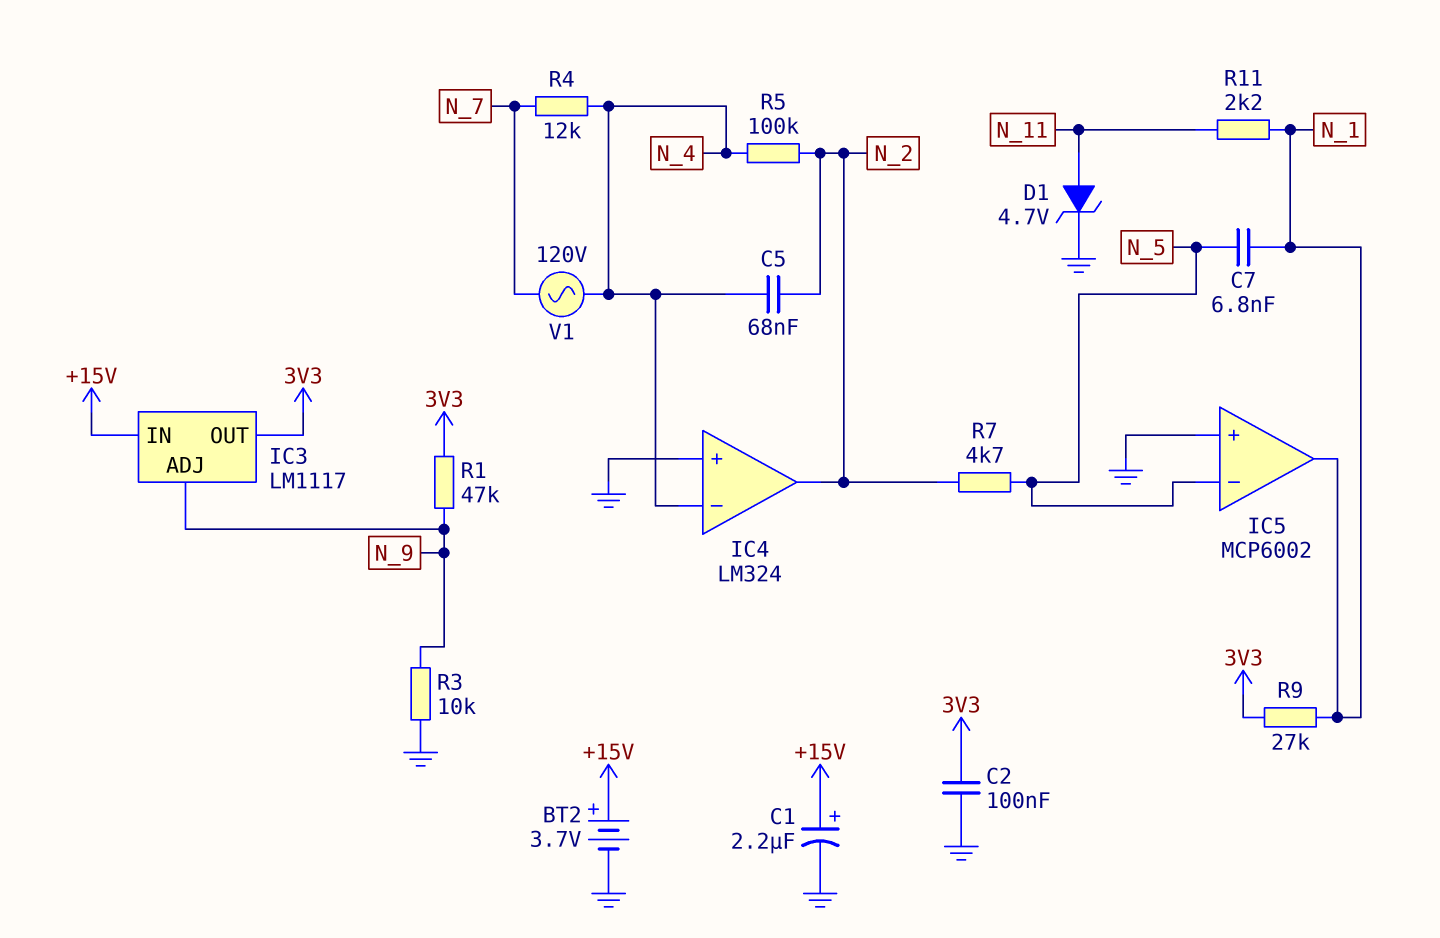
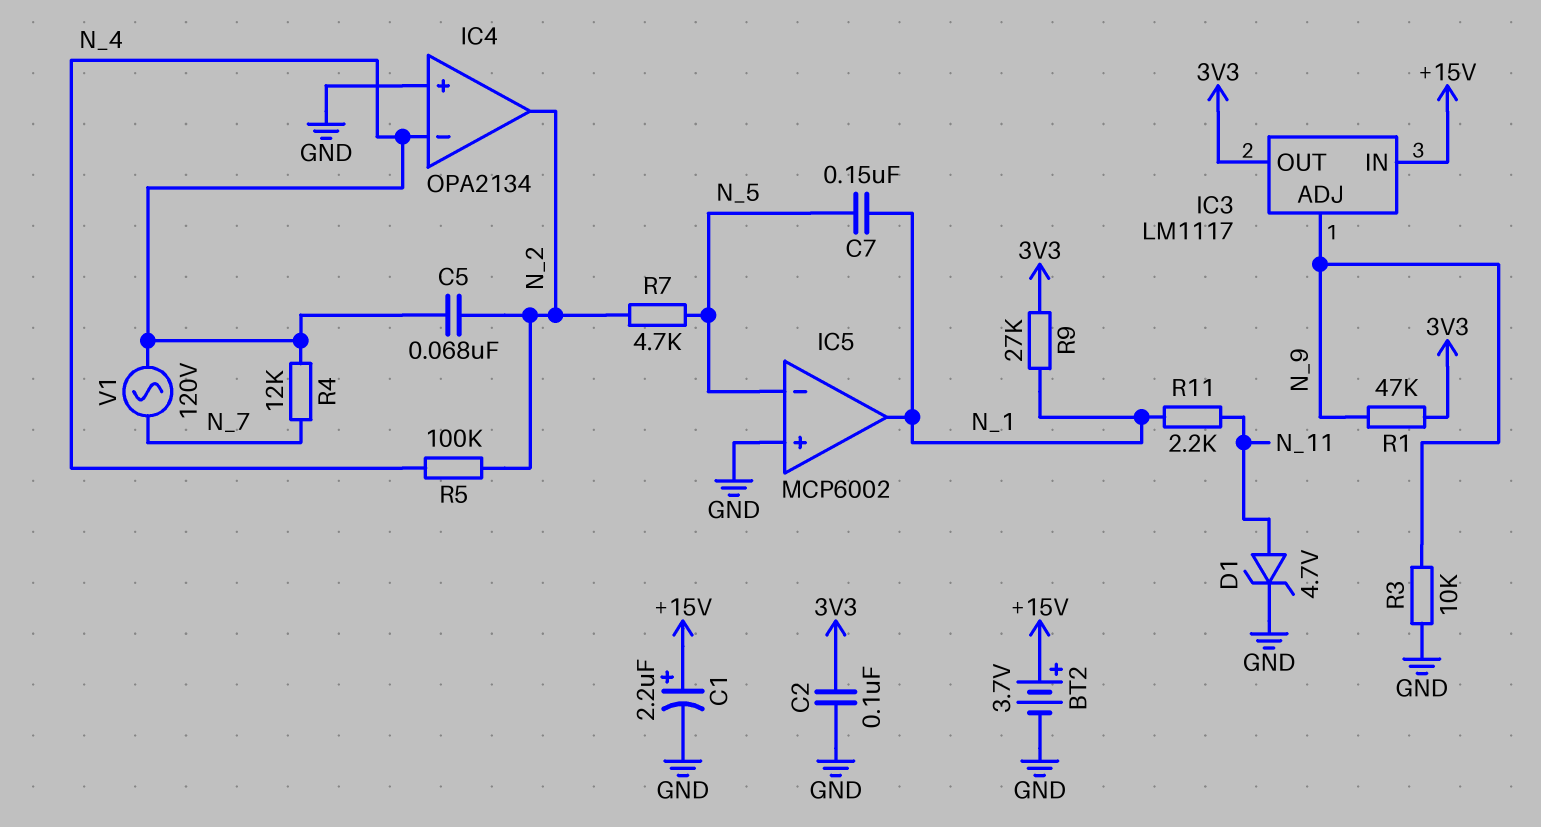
C7: 6.8nF (N_1, N_5) -> 150nF (N_1, N_5)
IC4: LM324 -> OPA2134

